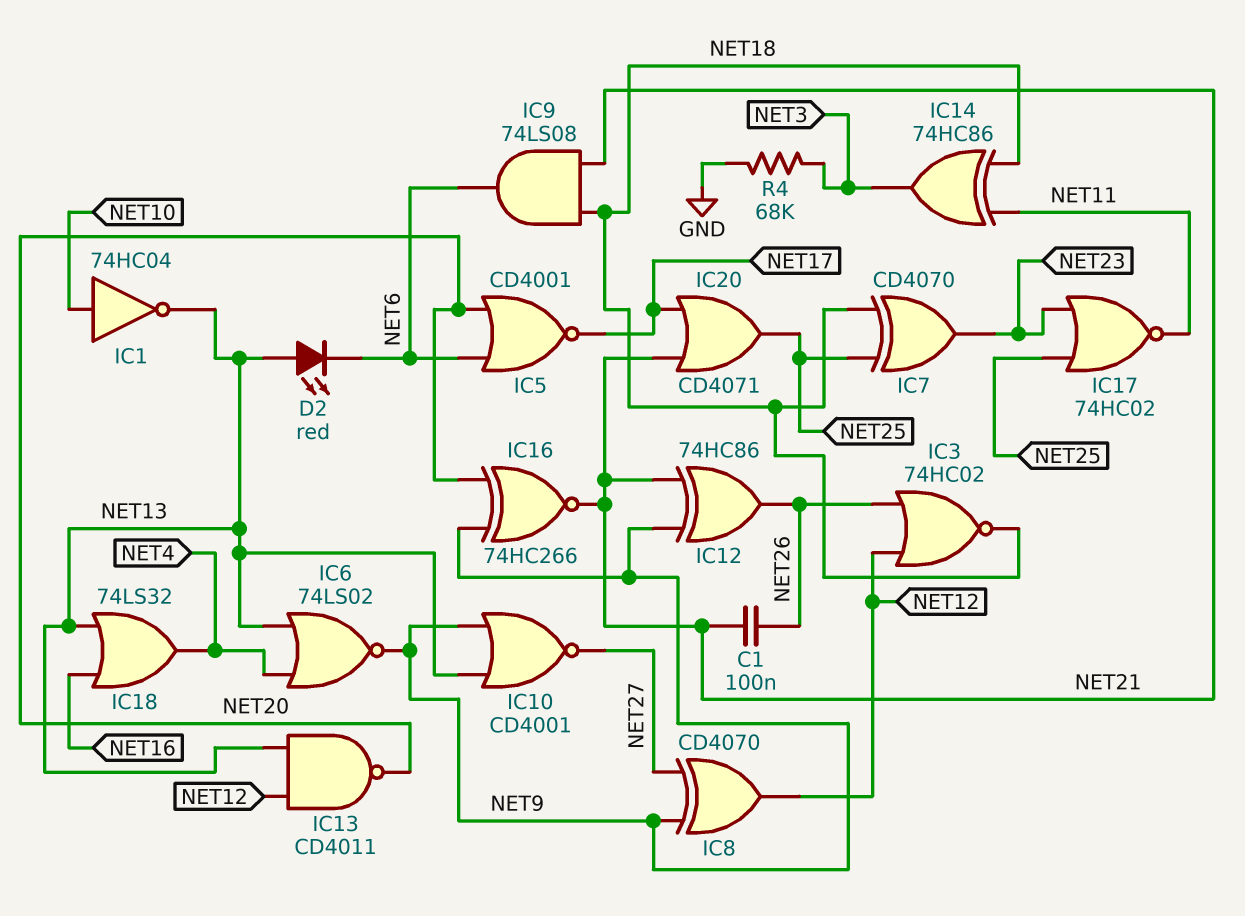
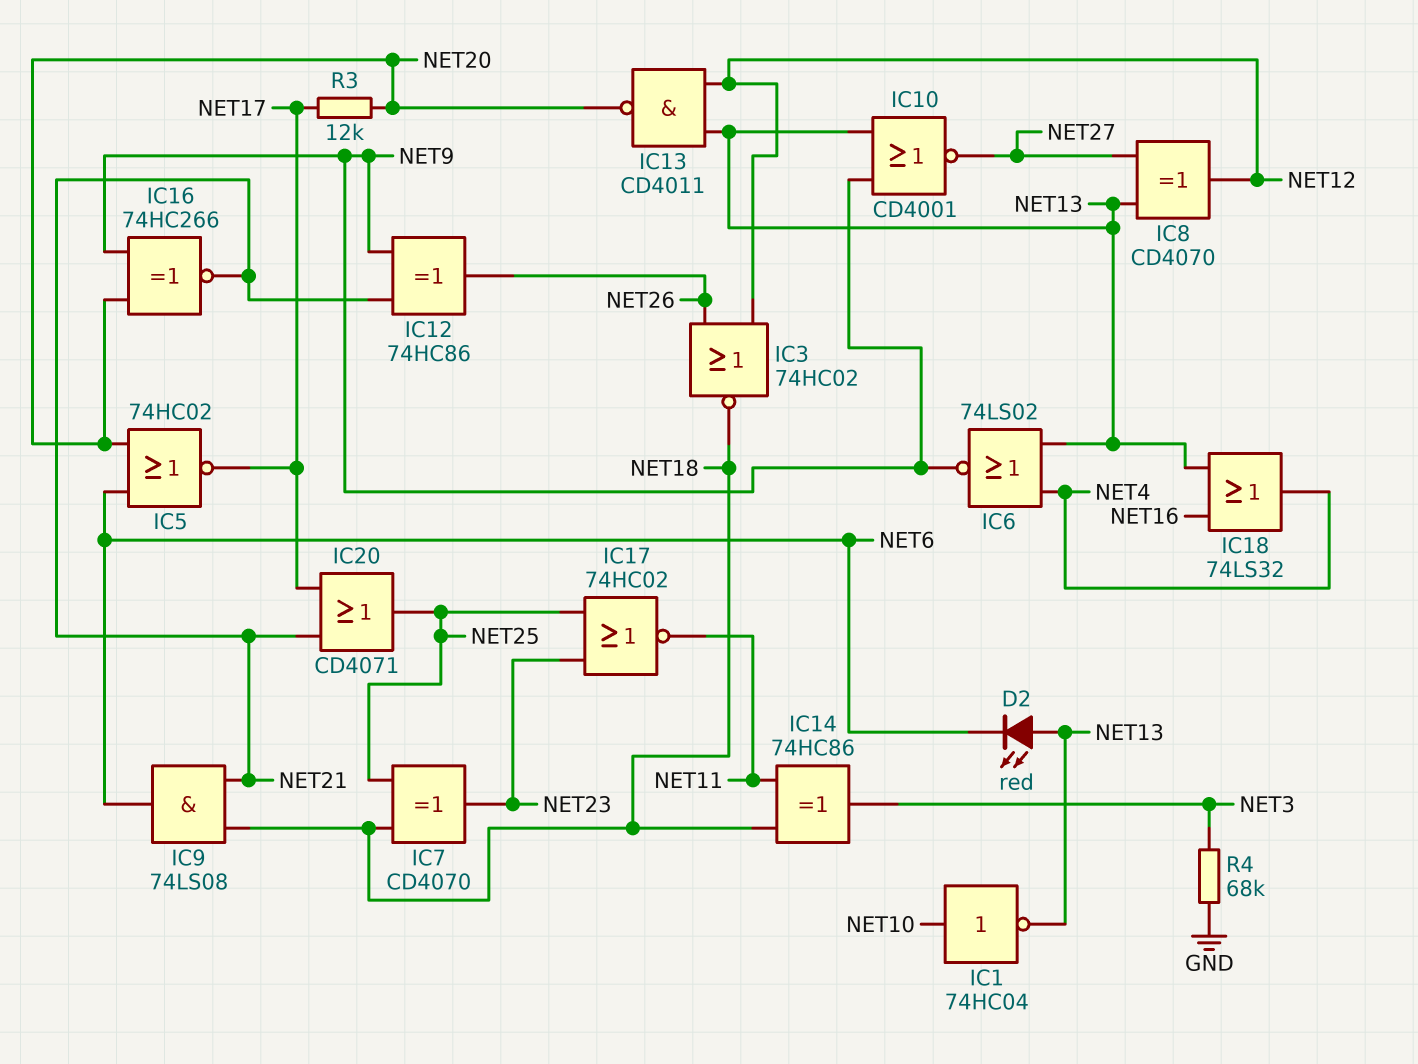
C1: 100nF (NET21, NET26) -> none
IC5: NOR CD4001 (in NET6, in NET20, out NET17) -> NOR 74HC02 (in NET6, in NET20, out NET17)
IC8: XOR CD4070 (in NET9, in NET27, out NET12) -> XOR CD4070 (in NET13, in NET27, out NET12)
R3: none -> 12k (NET17, NET20)

